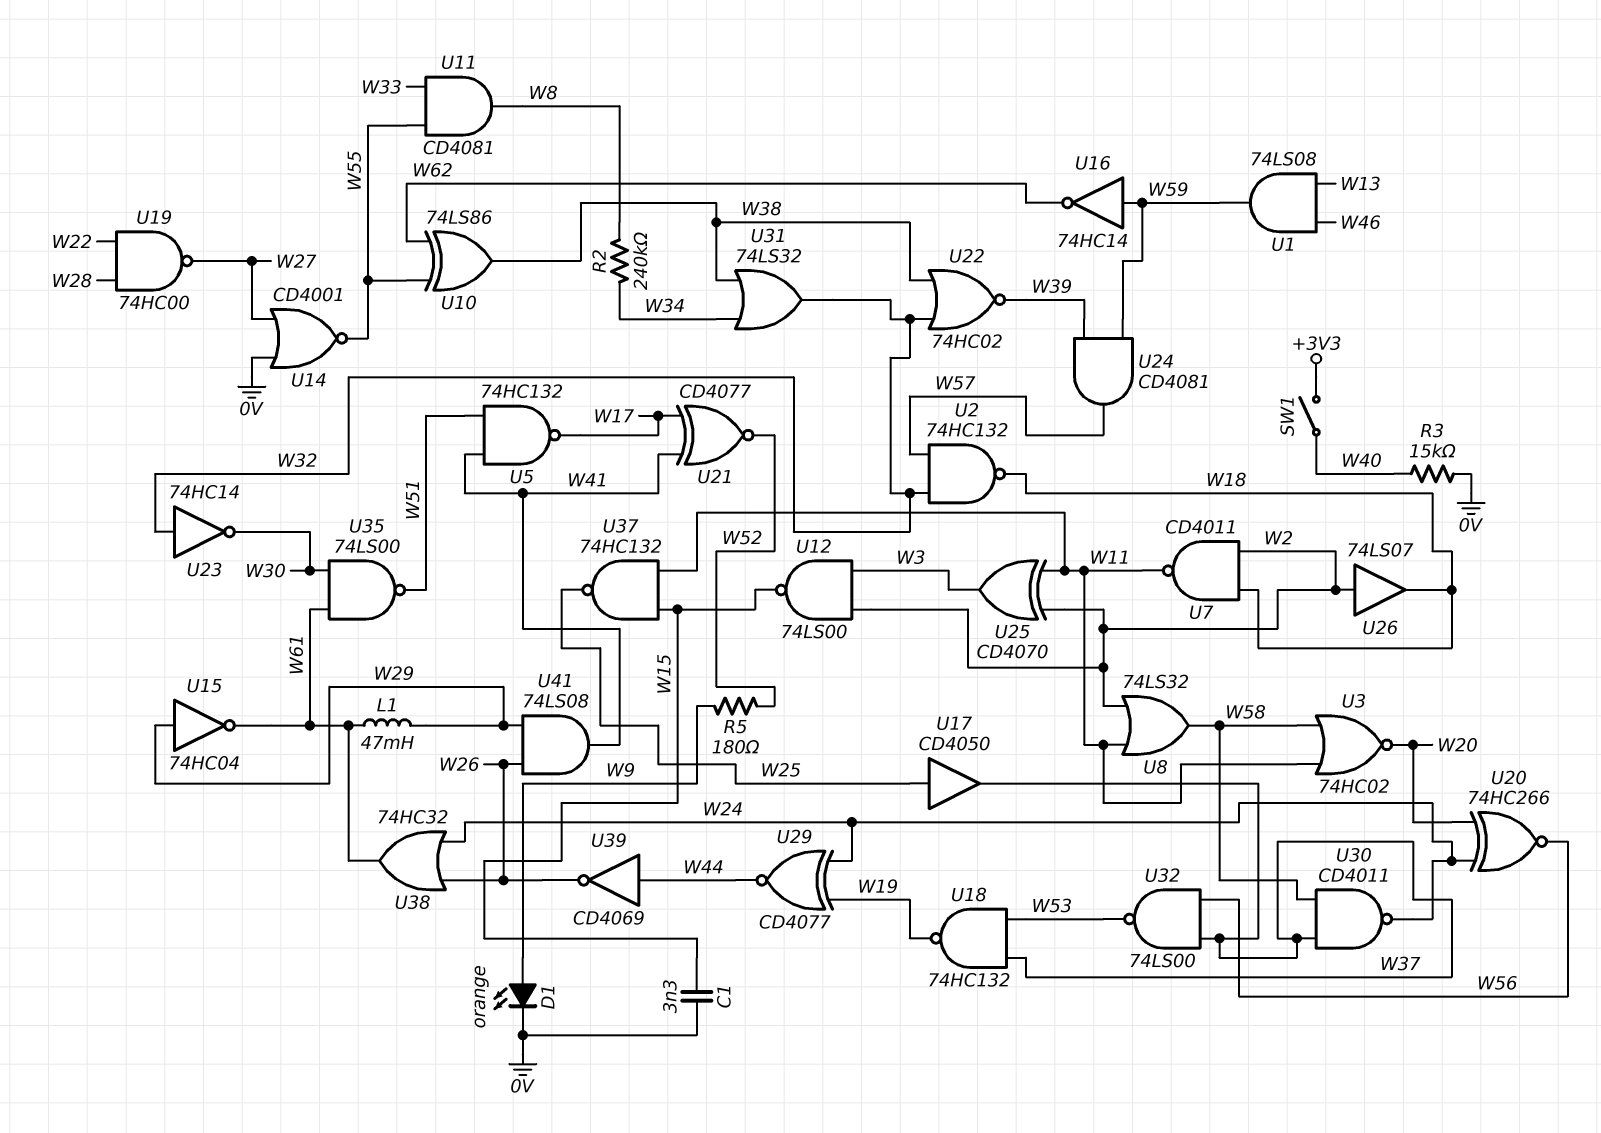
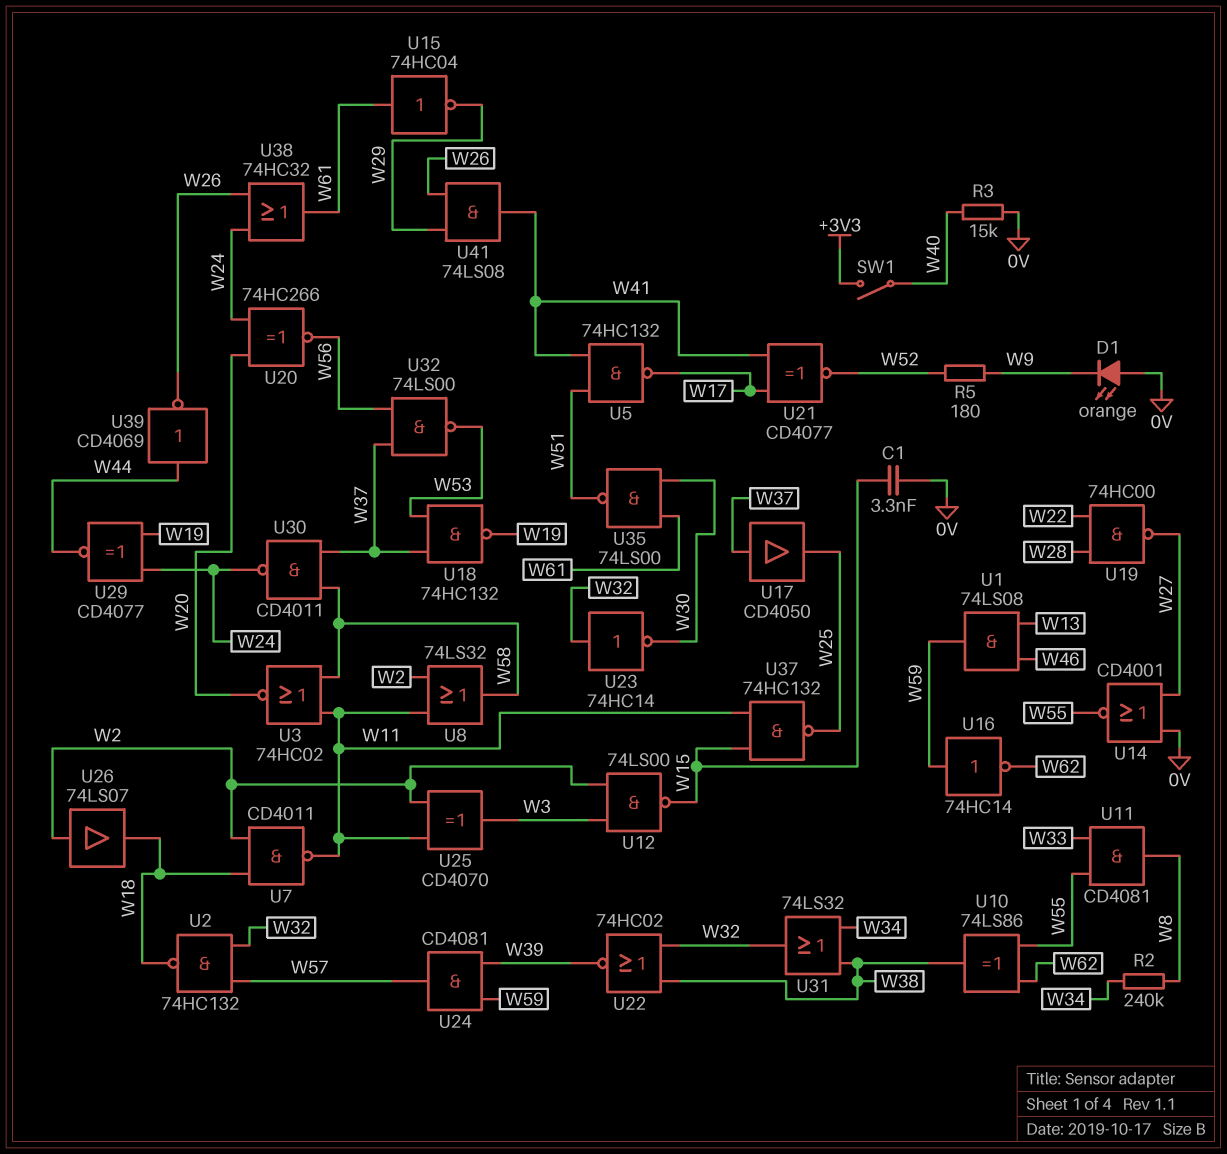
D1: LED orange (A W9, K 0V) -> LED orange (A 0V, K W9)
L1: 47mH (W29, W61) -> none
U15: NOT 74HC04 (in W29, out W61) -> NOT 74HC04 (in W61, out W29)
U17: buffer CD4050 (in W25, out W37) -> buffer CD4050 (in W37, out W25)

